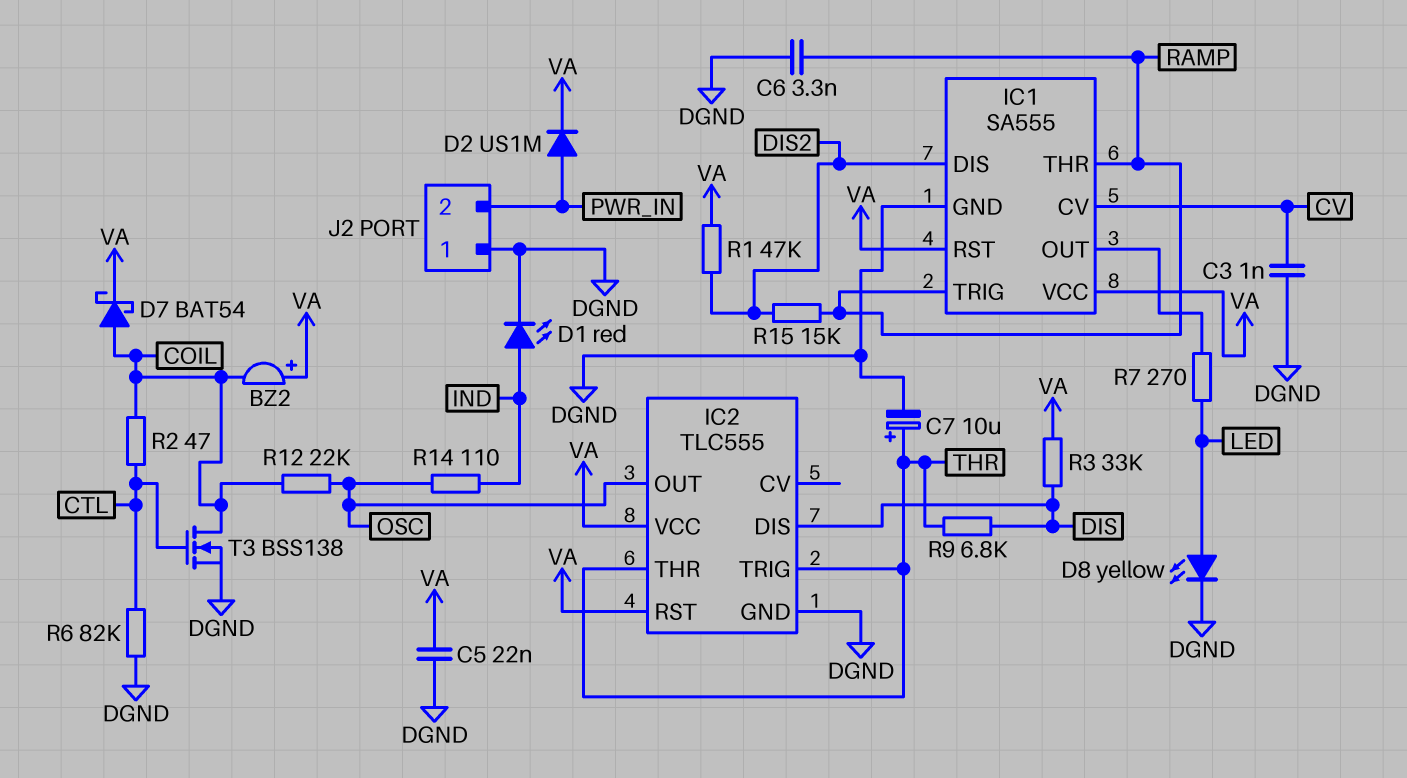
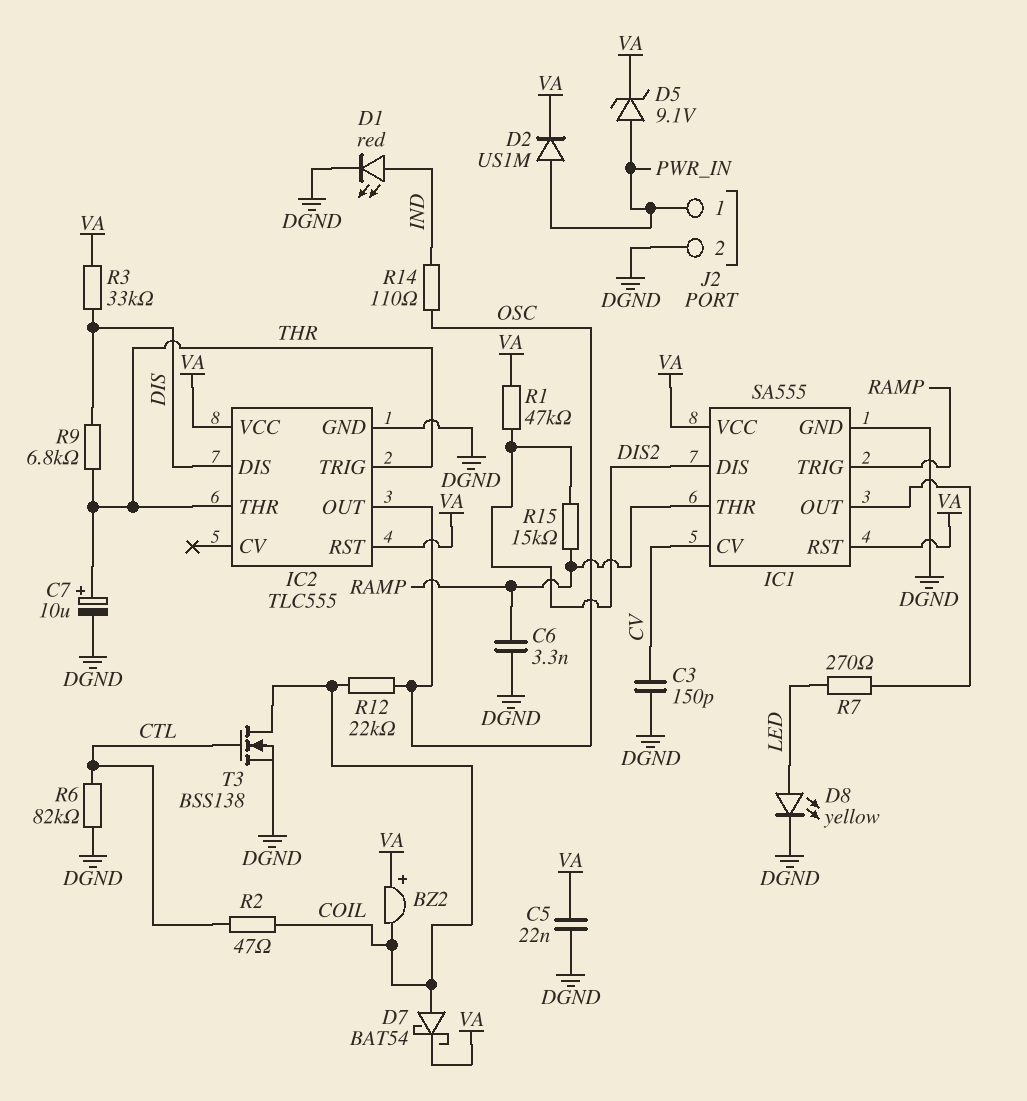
C3: 1nF (CV, DGND) -> 150pF (CV, DGND)
D5: none -> zener 9.1V (A PWR_IN, K VA)
J2 pin 1: DGND -> PWR_IN
J2 pin 2: PWR_IN -> DGND

